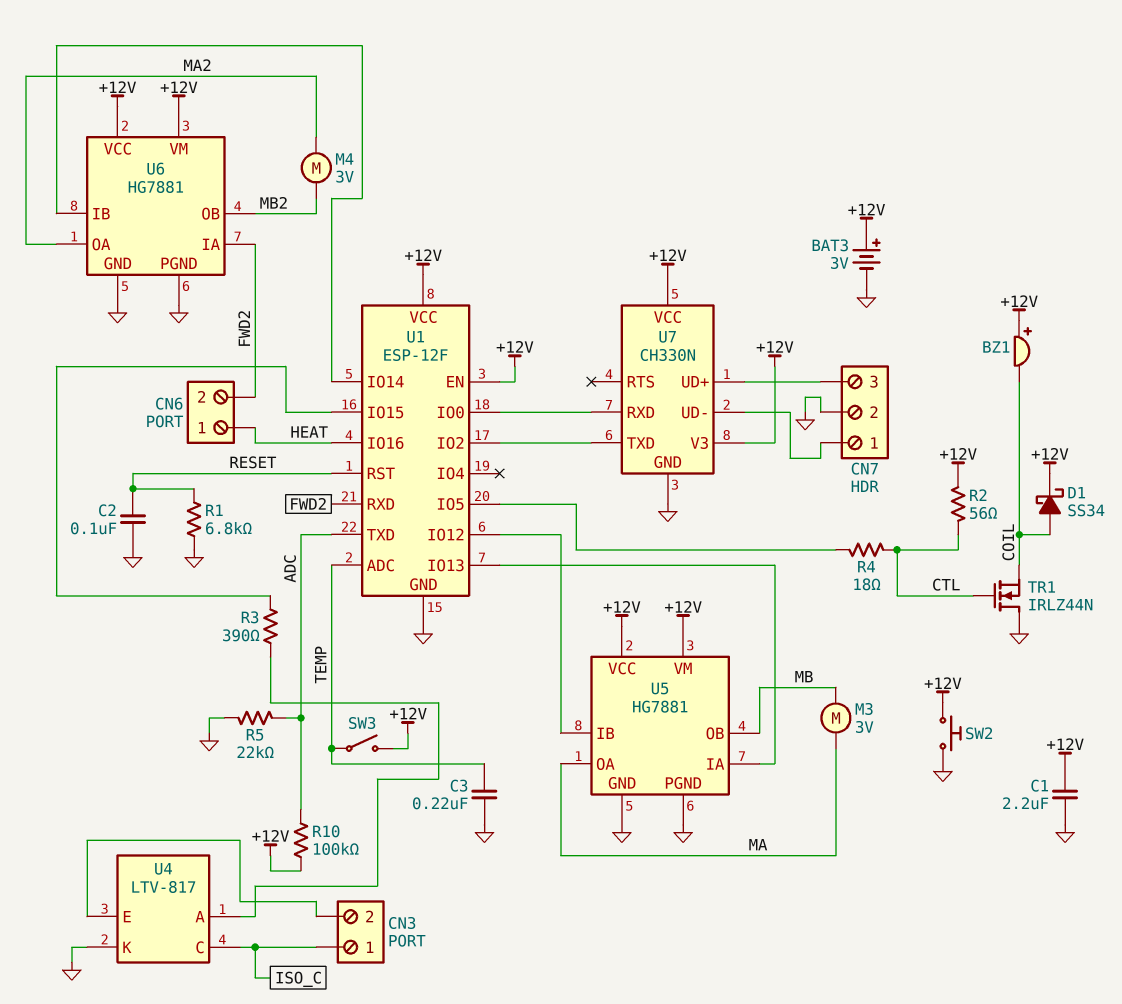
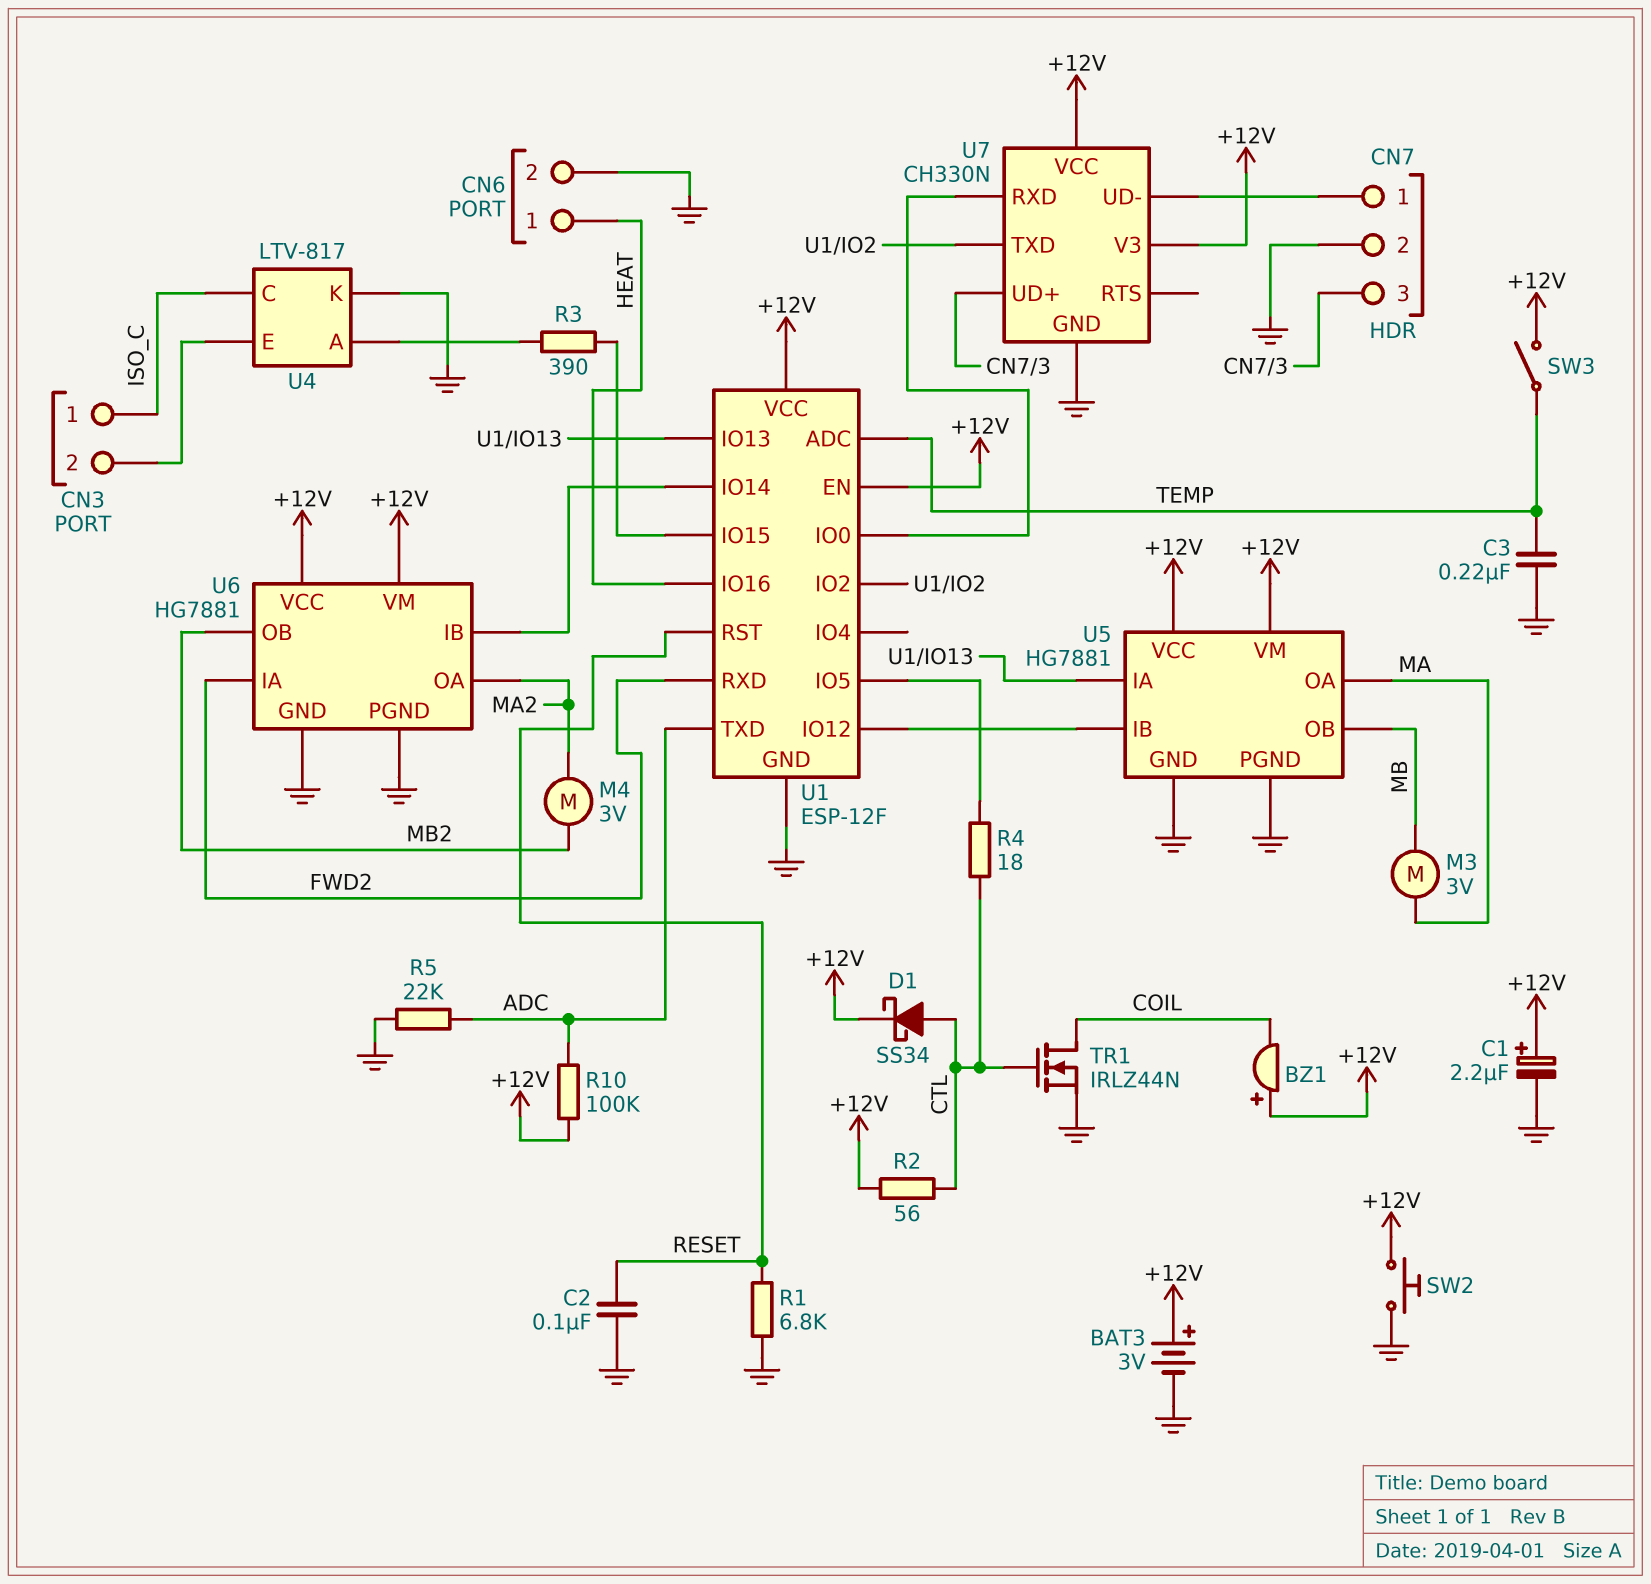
C1: 2.2uF (+12V, GND) -> 2.2uF (plus +12V, minus GND)
CN6 pin 2: FWD2 -> GND
D1: schottky SS34 (A COIL, K +12V) -> schottky SS34 (A CTL, K +12V)
TR1: NMOS IRLZ44N (G CTL, D GND, S COIL) -> NMOS IRLZ44N (G CTL, D COIL, S GND)

